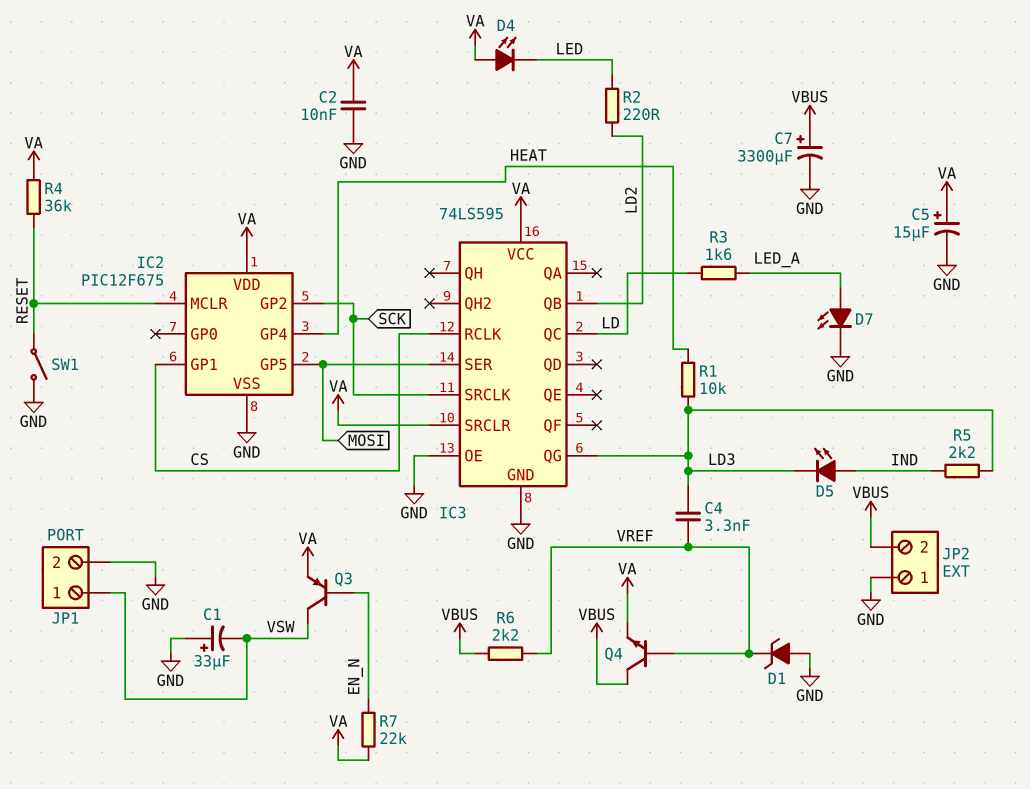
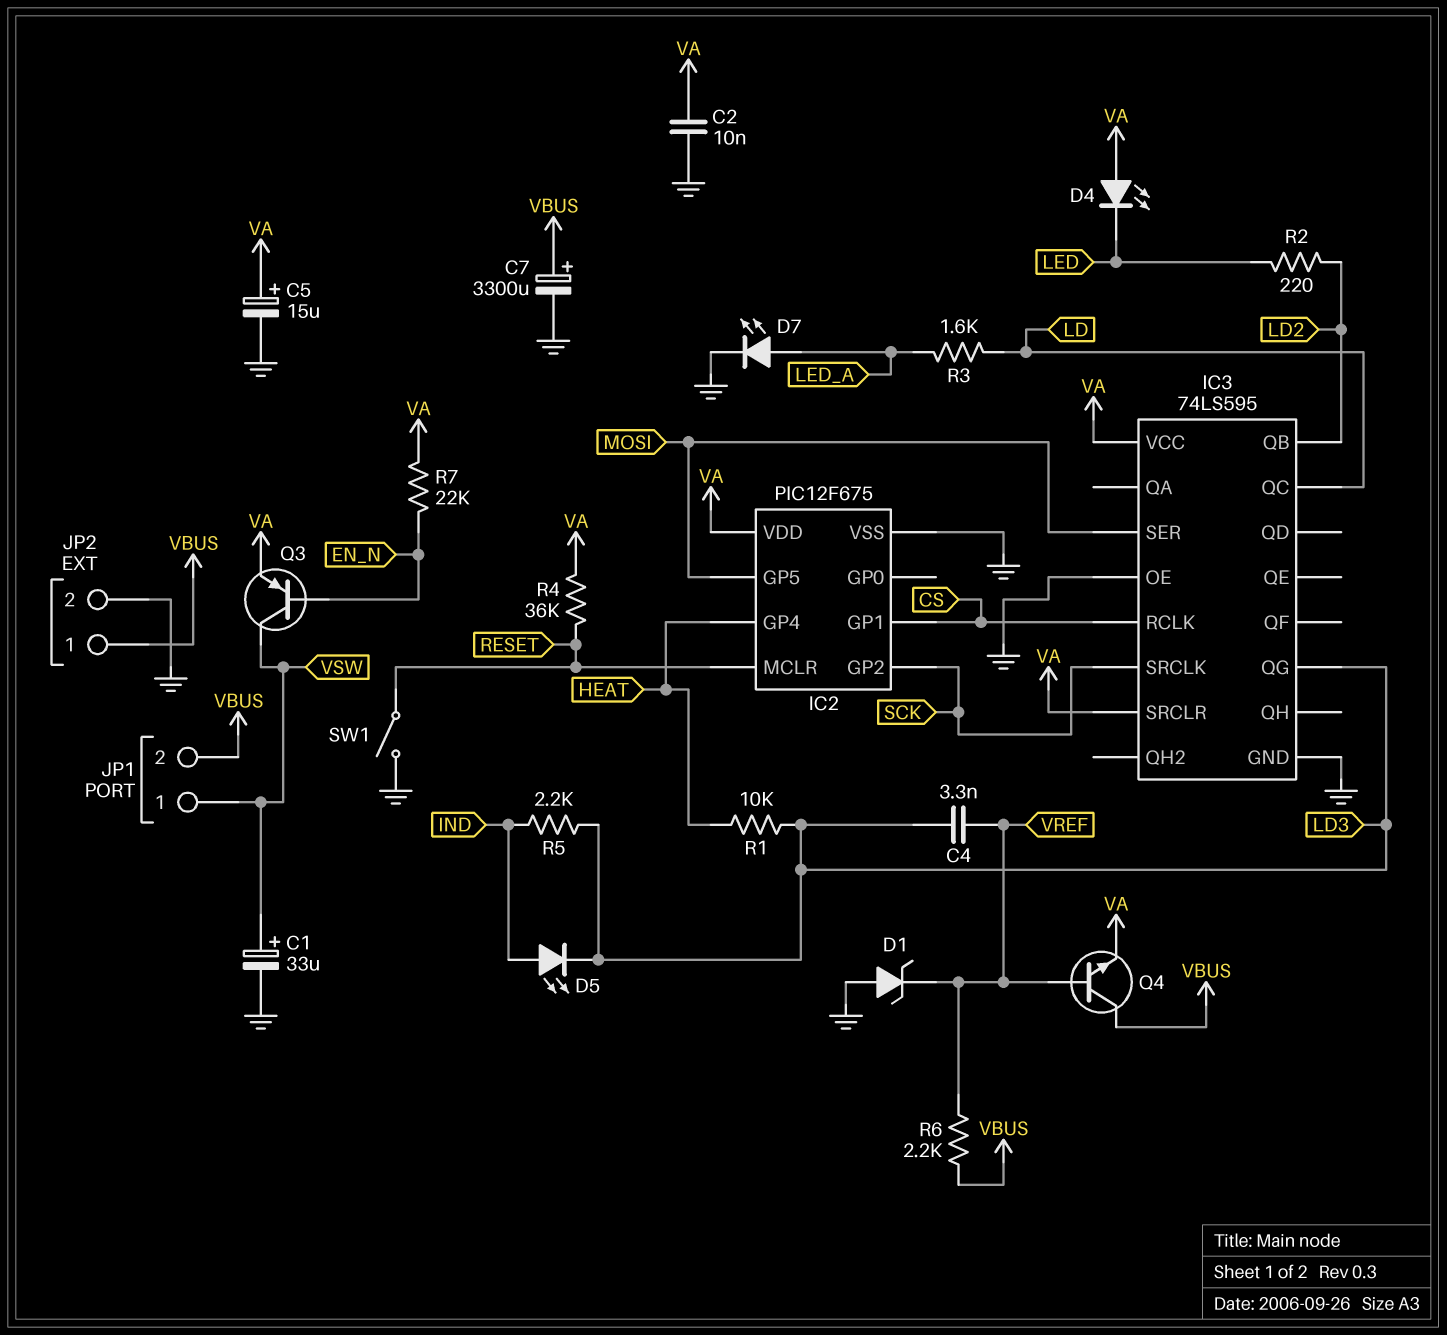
C1: 33uF (plus GND, minus VSW) -> 33uF (plus VSW, minus GND)
JP1 pin 2: GND -> VBUS
JP2 pin 1: GND -> VBUS
JP2 pin 2: VBUS -> GND

